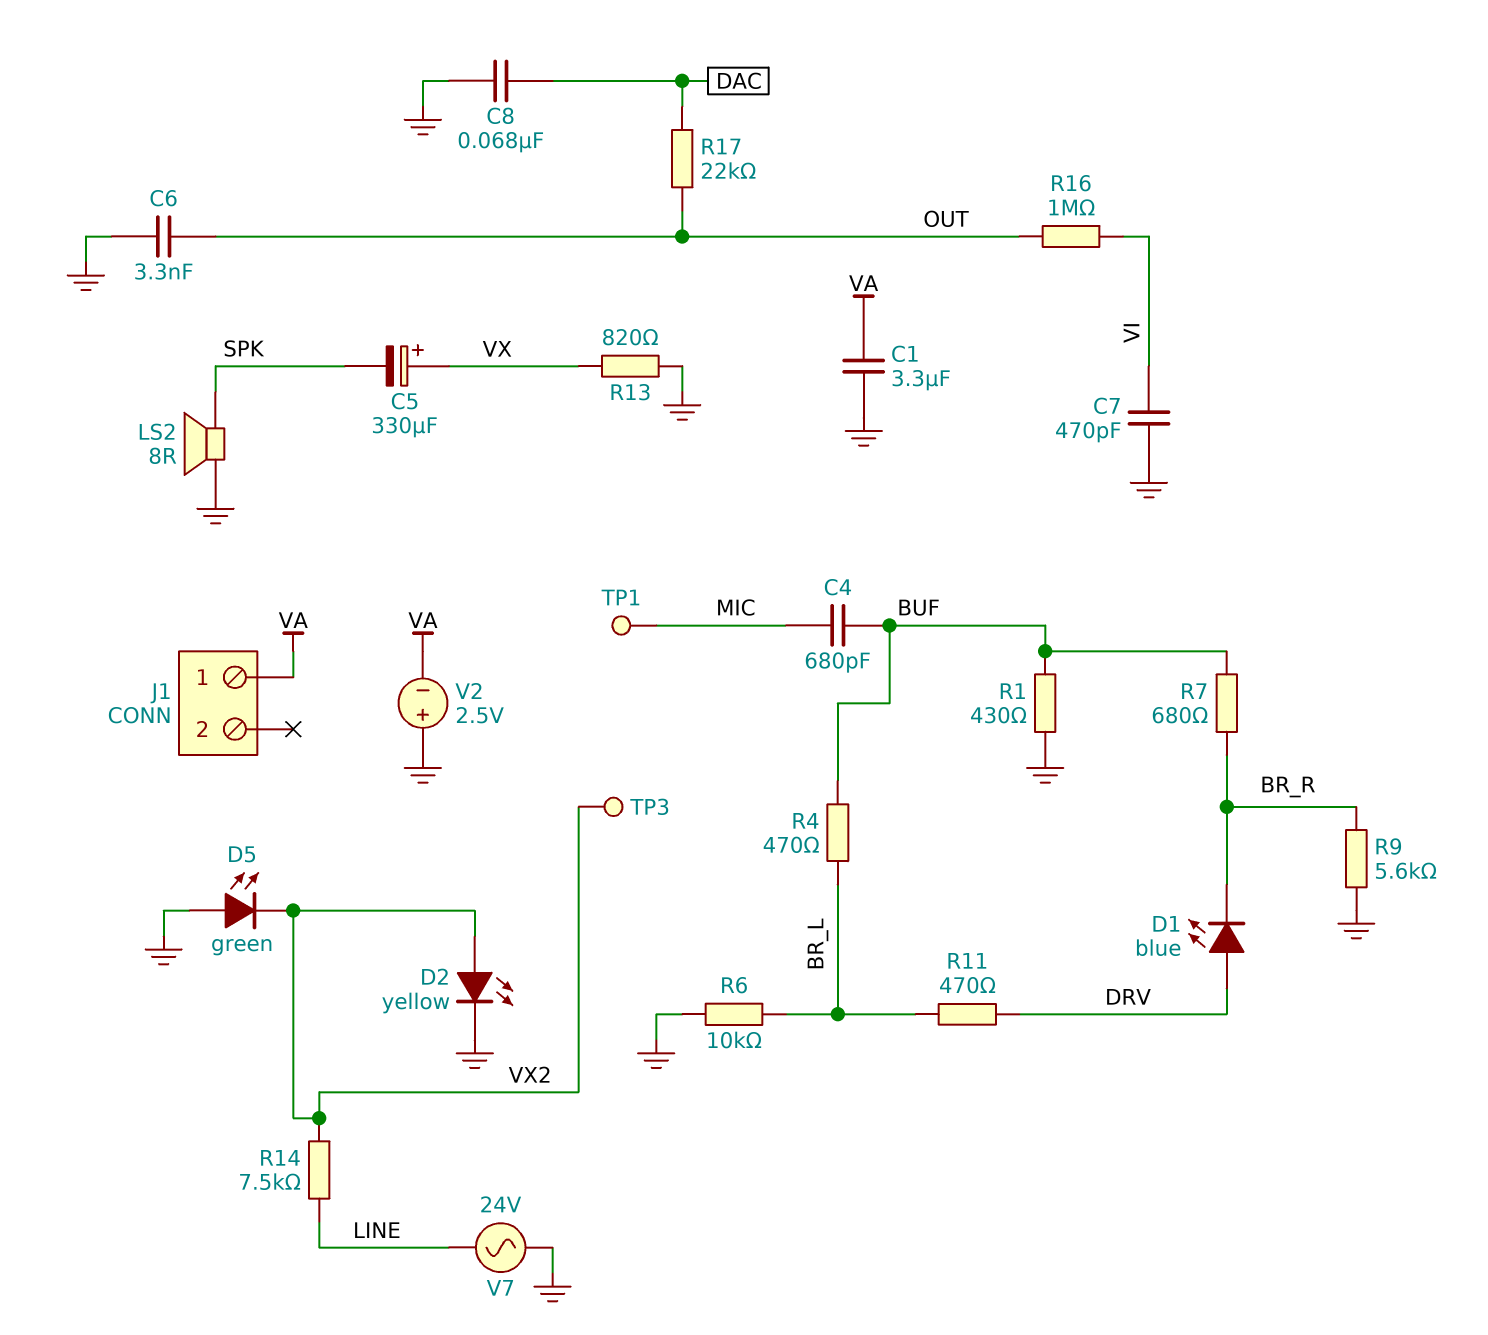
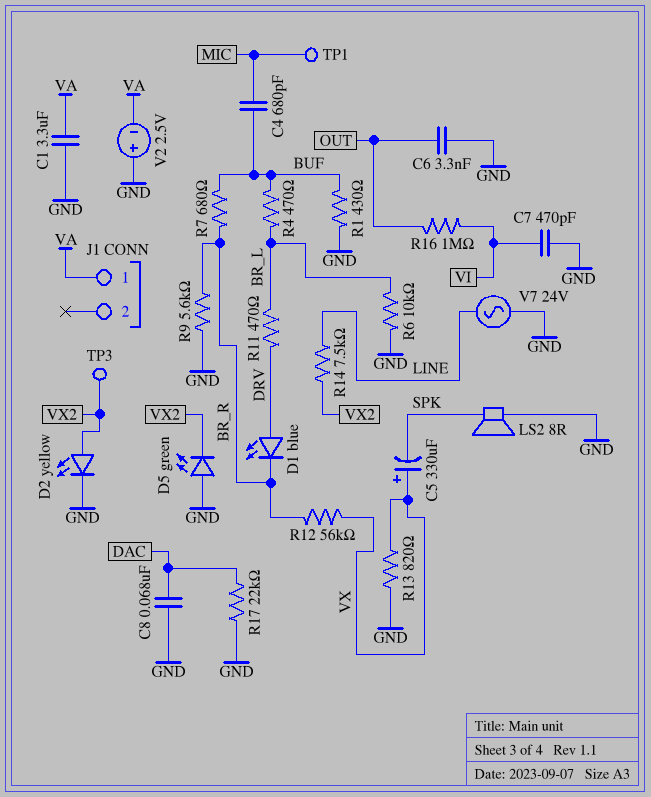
R12: none -> 56k (BR_R, VX)
R17: 22k (DAC, OUT) -> 22k (DAC, GND)

